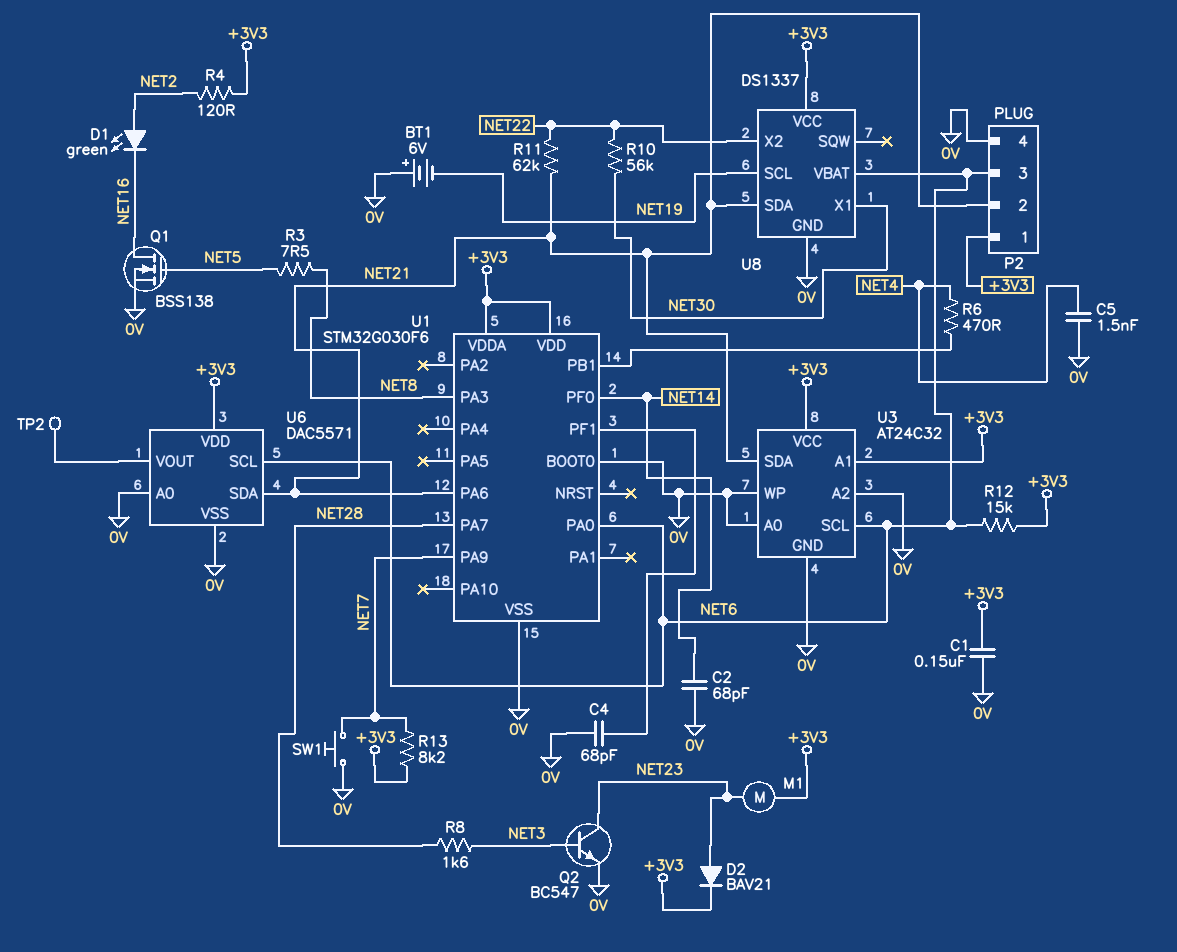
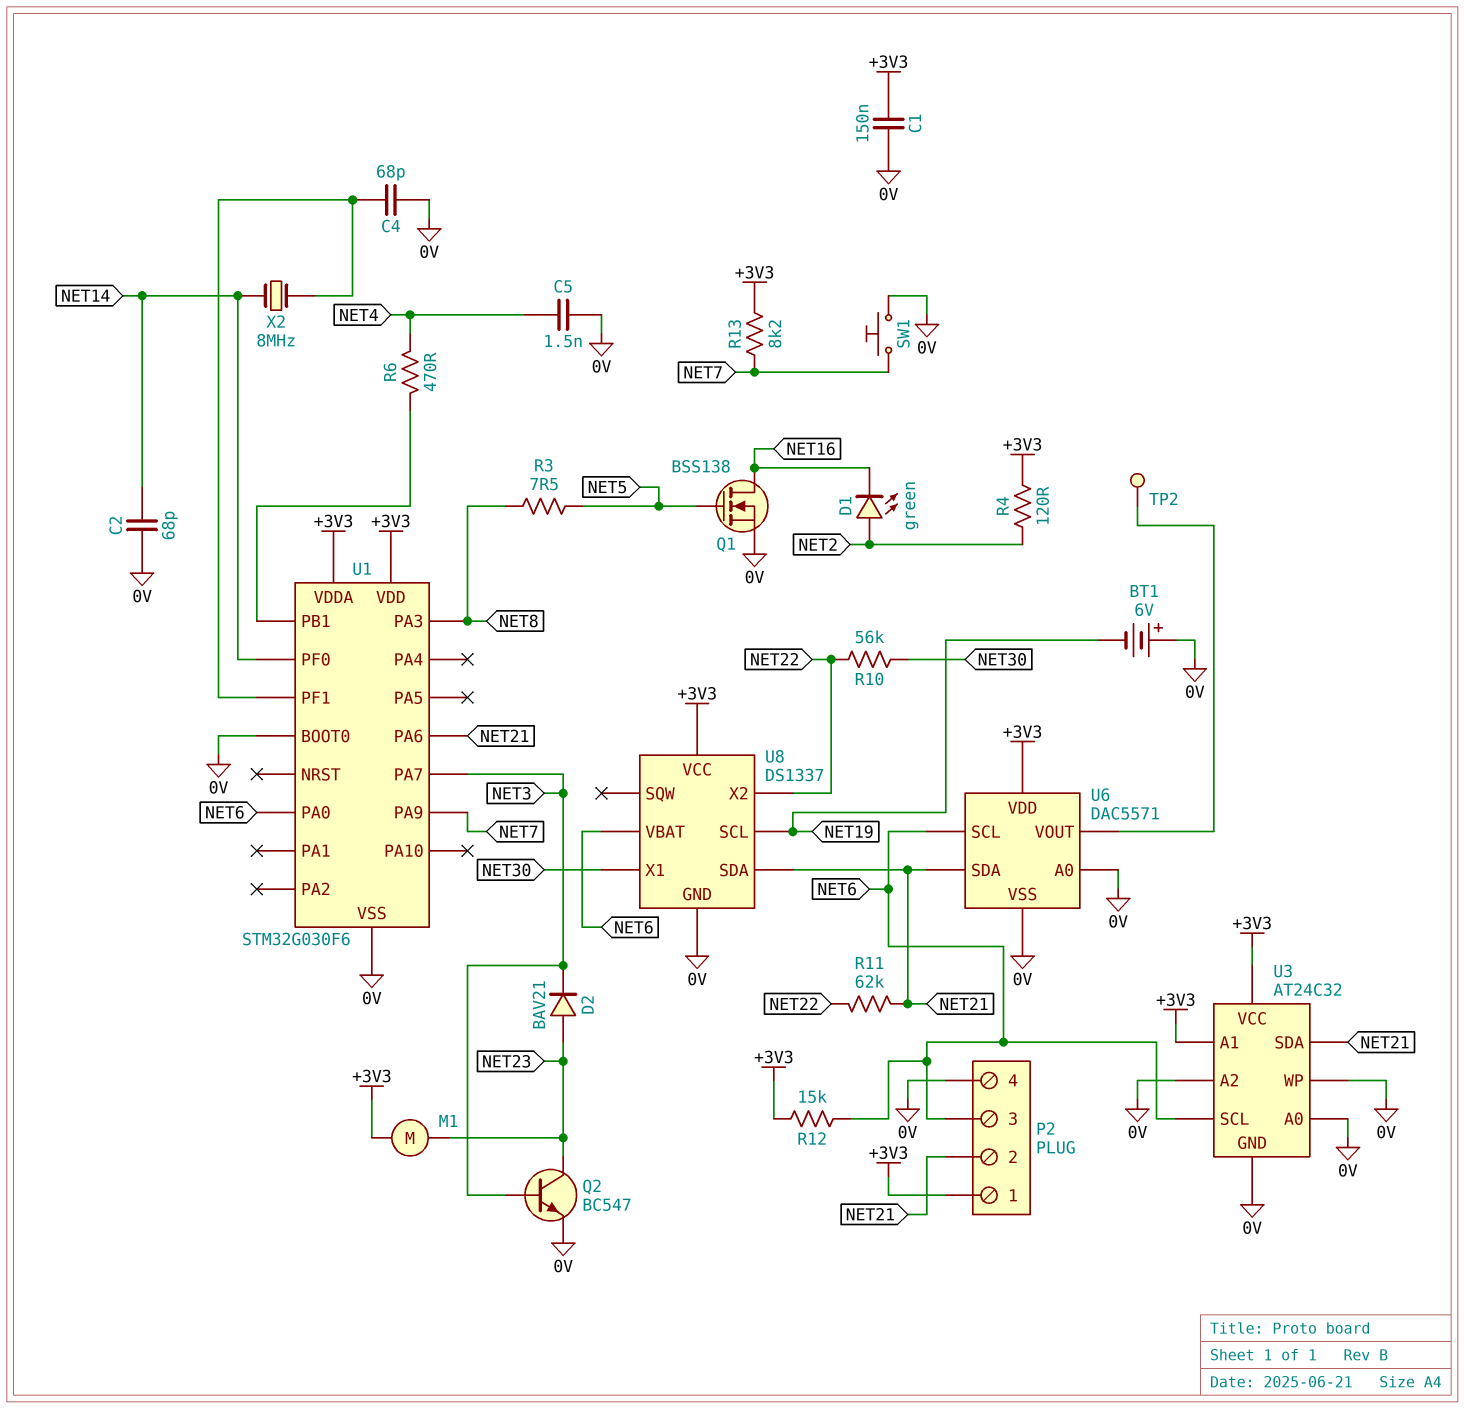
D2: diode BAV21 (A NET23, K +3V3) -> diode BAV21 (A NET23, K NET3)
R8: 1.6k (NET3, NET28) -> none
U1 pin PA7: NET28 -> NET3
X2: none -> 8MHz (NET14, U1/PF1)

